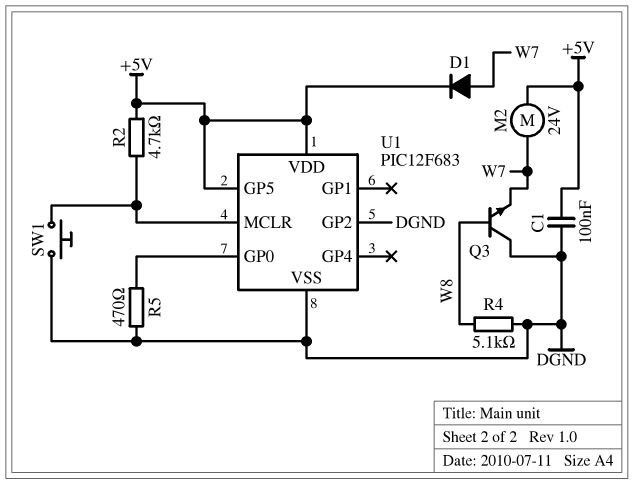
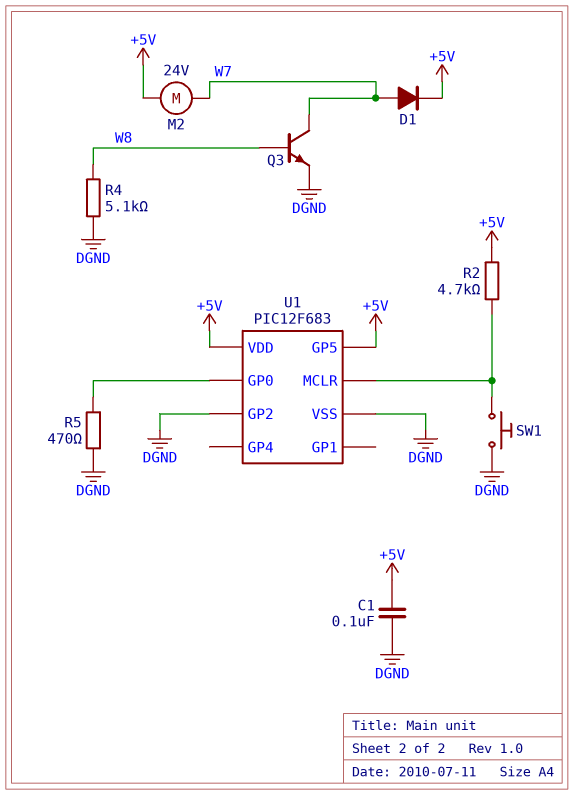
Q3: NPN (B W8, C DGND, E W7) -> NPN (B W8, C W7, E DGND)

